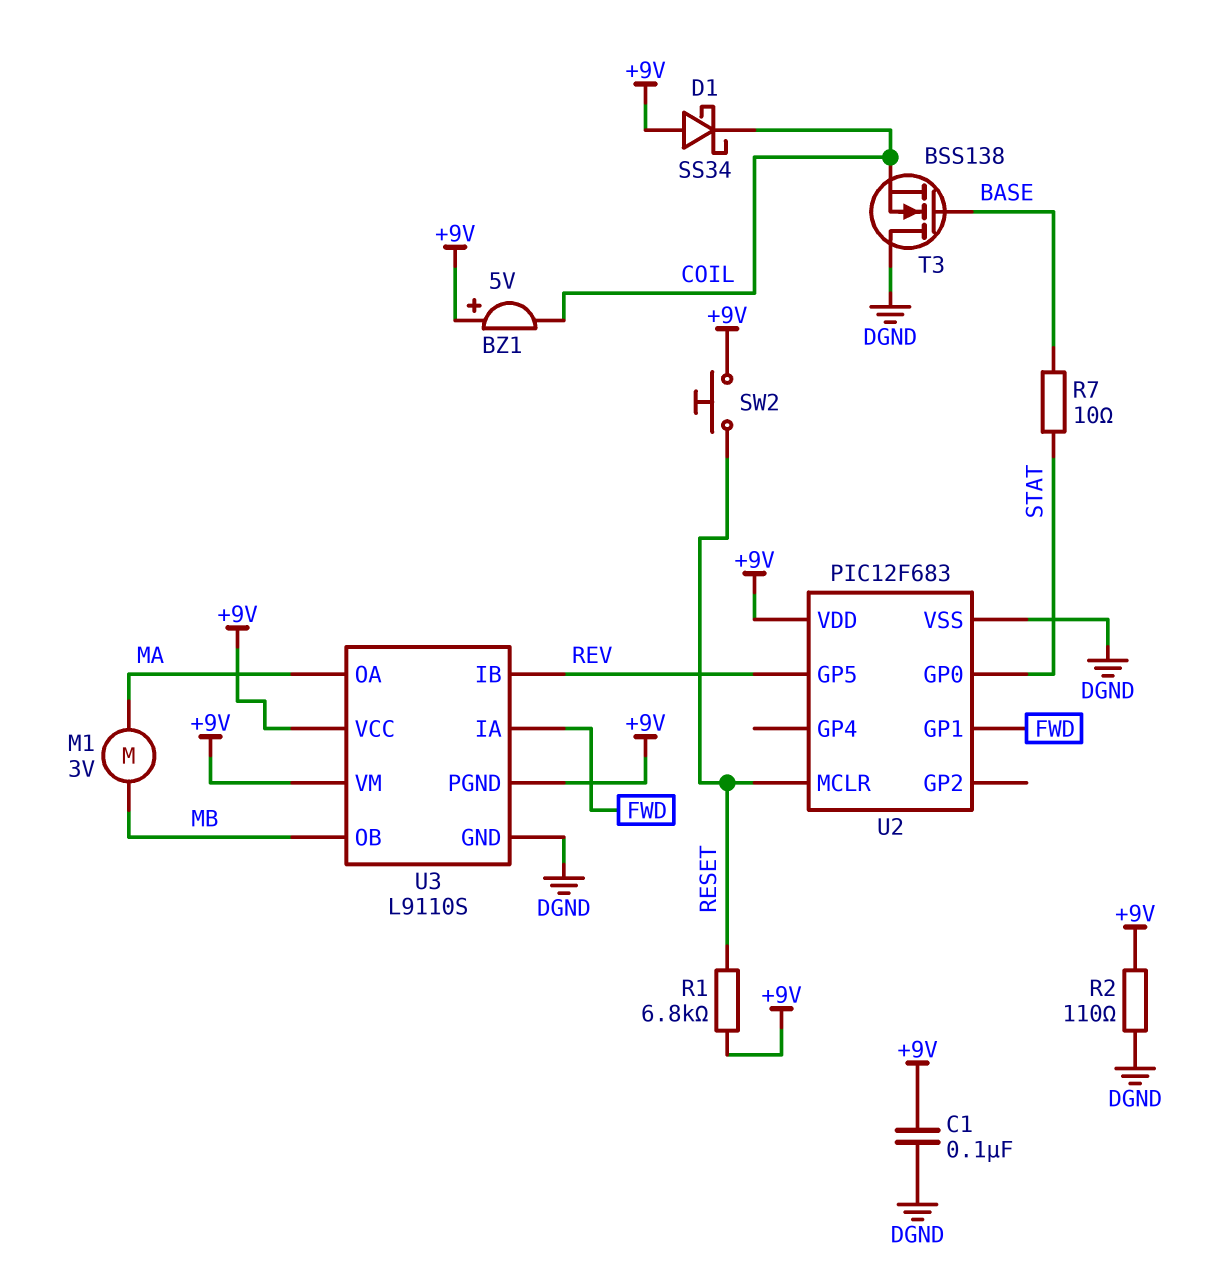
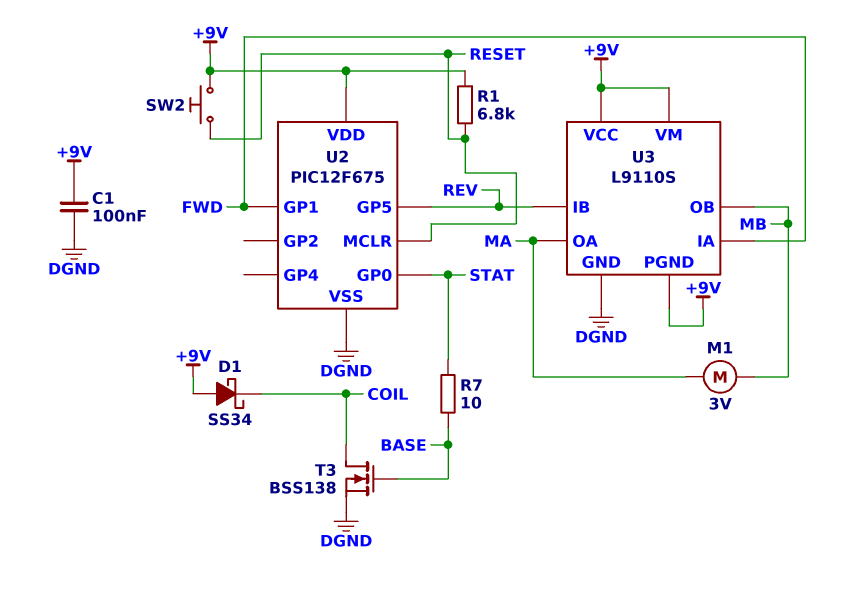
BZ1: buzzer 5V (plus +9V, minus COIL) -> none
R2: 110 (+9V, DGND) -> none
T3: NMOS BSS138 (G BASE, D DGND, S COIL) -> NMOS BSS138 (G BASE, D COIL, S DGND)
U2: PIC12F683 -> PIC12F675

